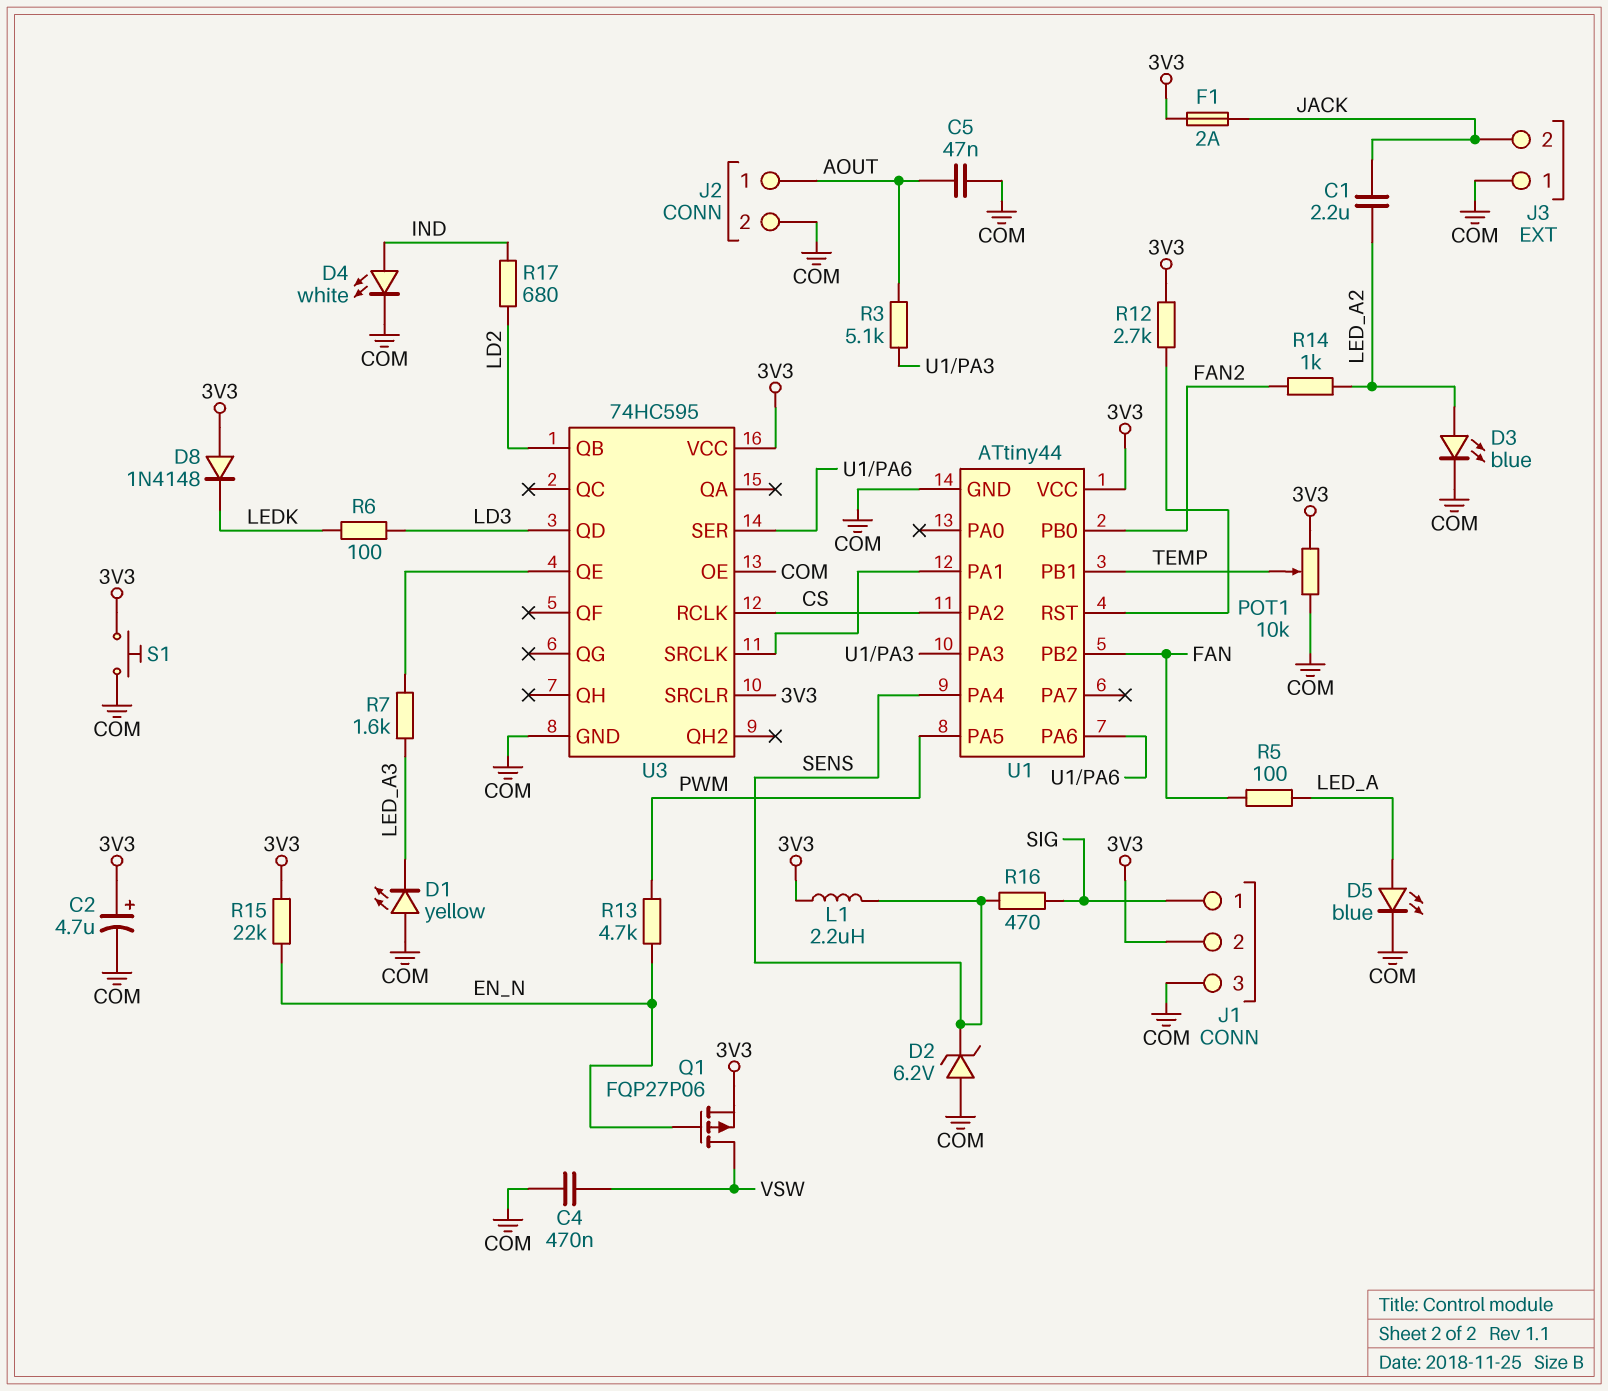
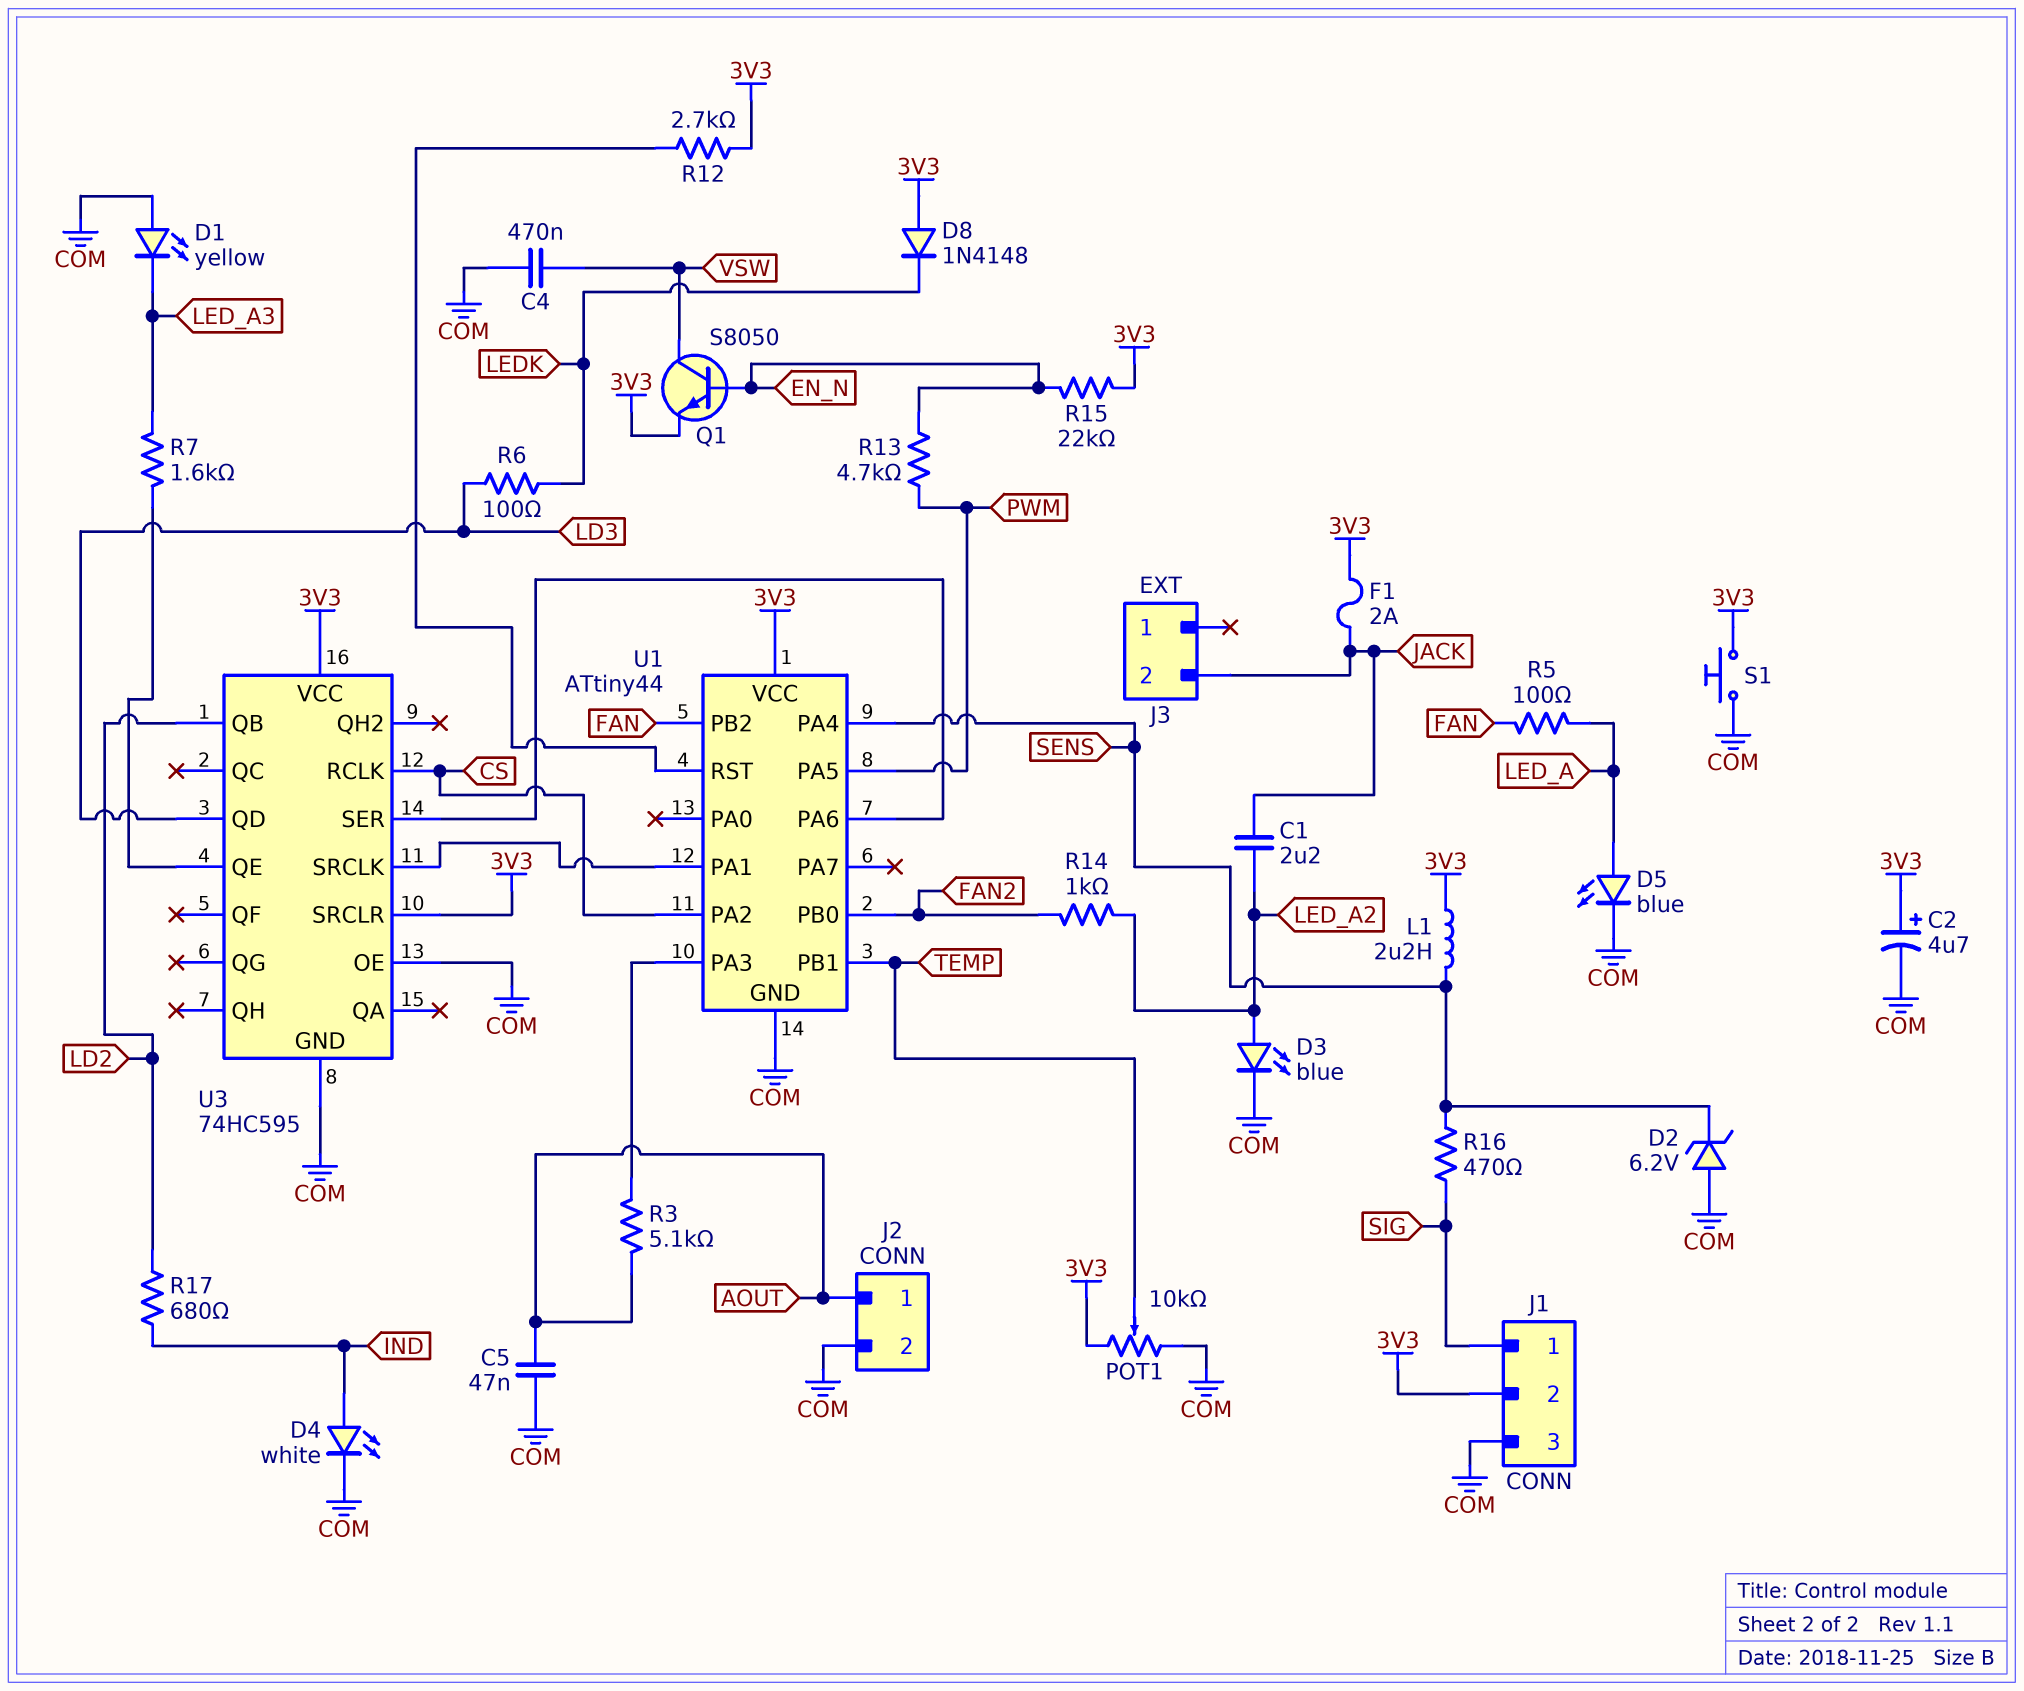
J3 pin 1: COM -> none
Q1: PMOS FQP27P06 (G EN_N, D VSW, S 3V3) -> NPN S8050 (B EN_N, C VSW, E 3V3)

